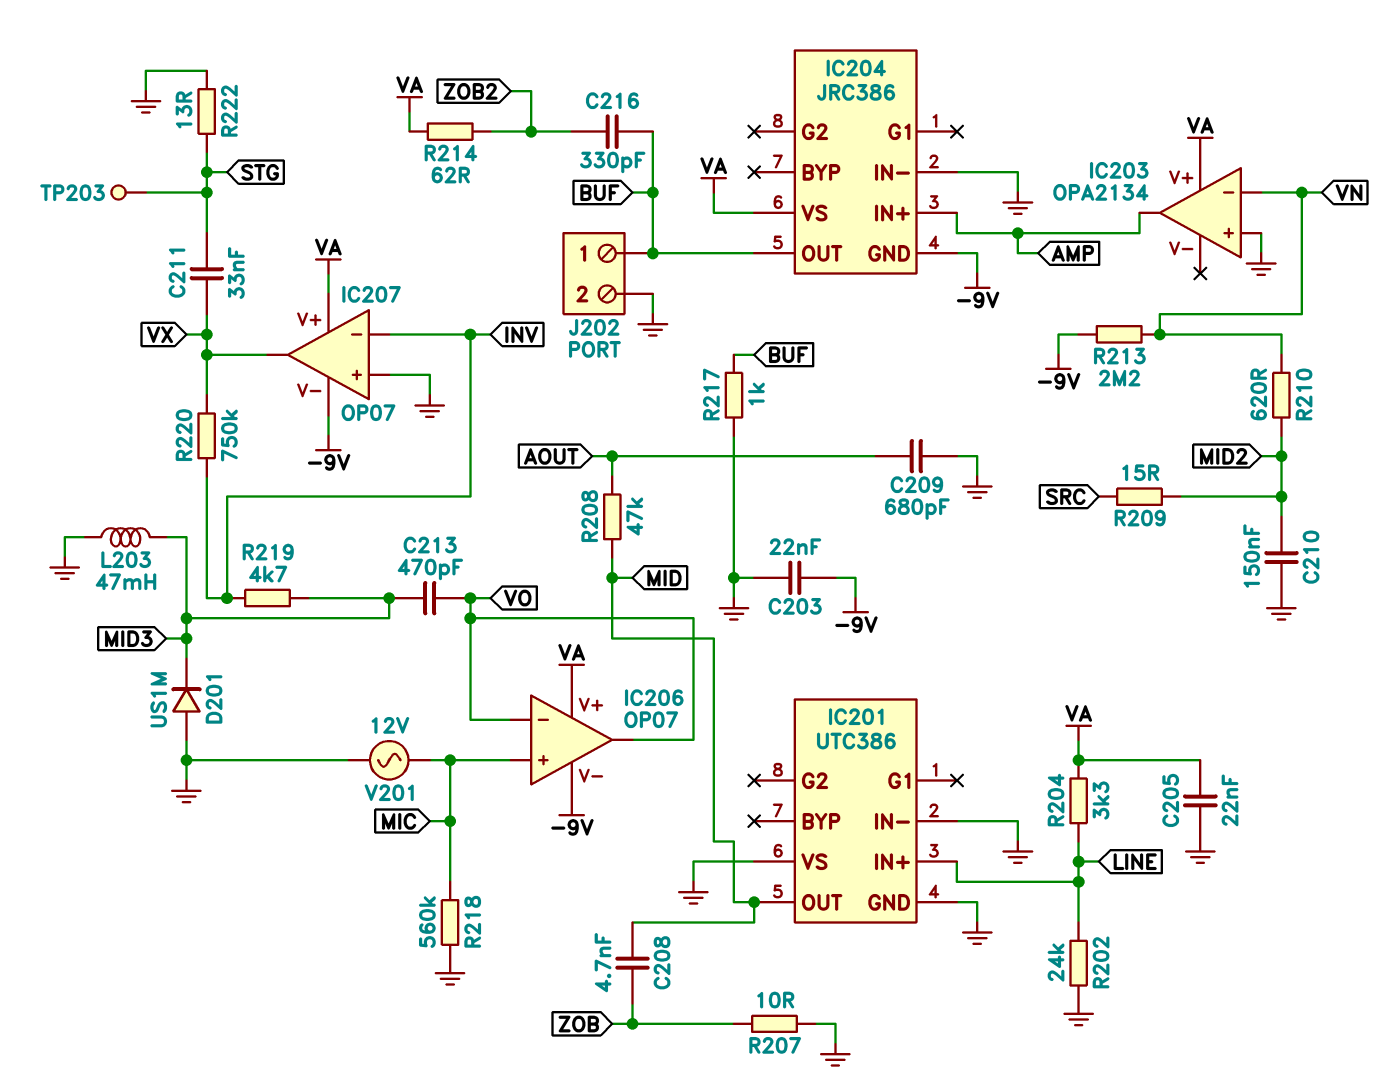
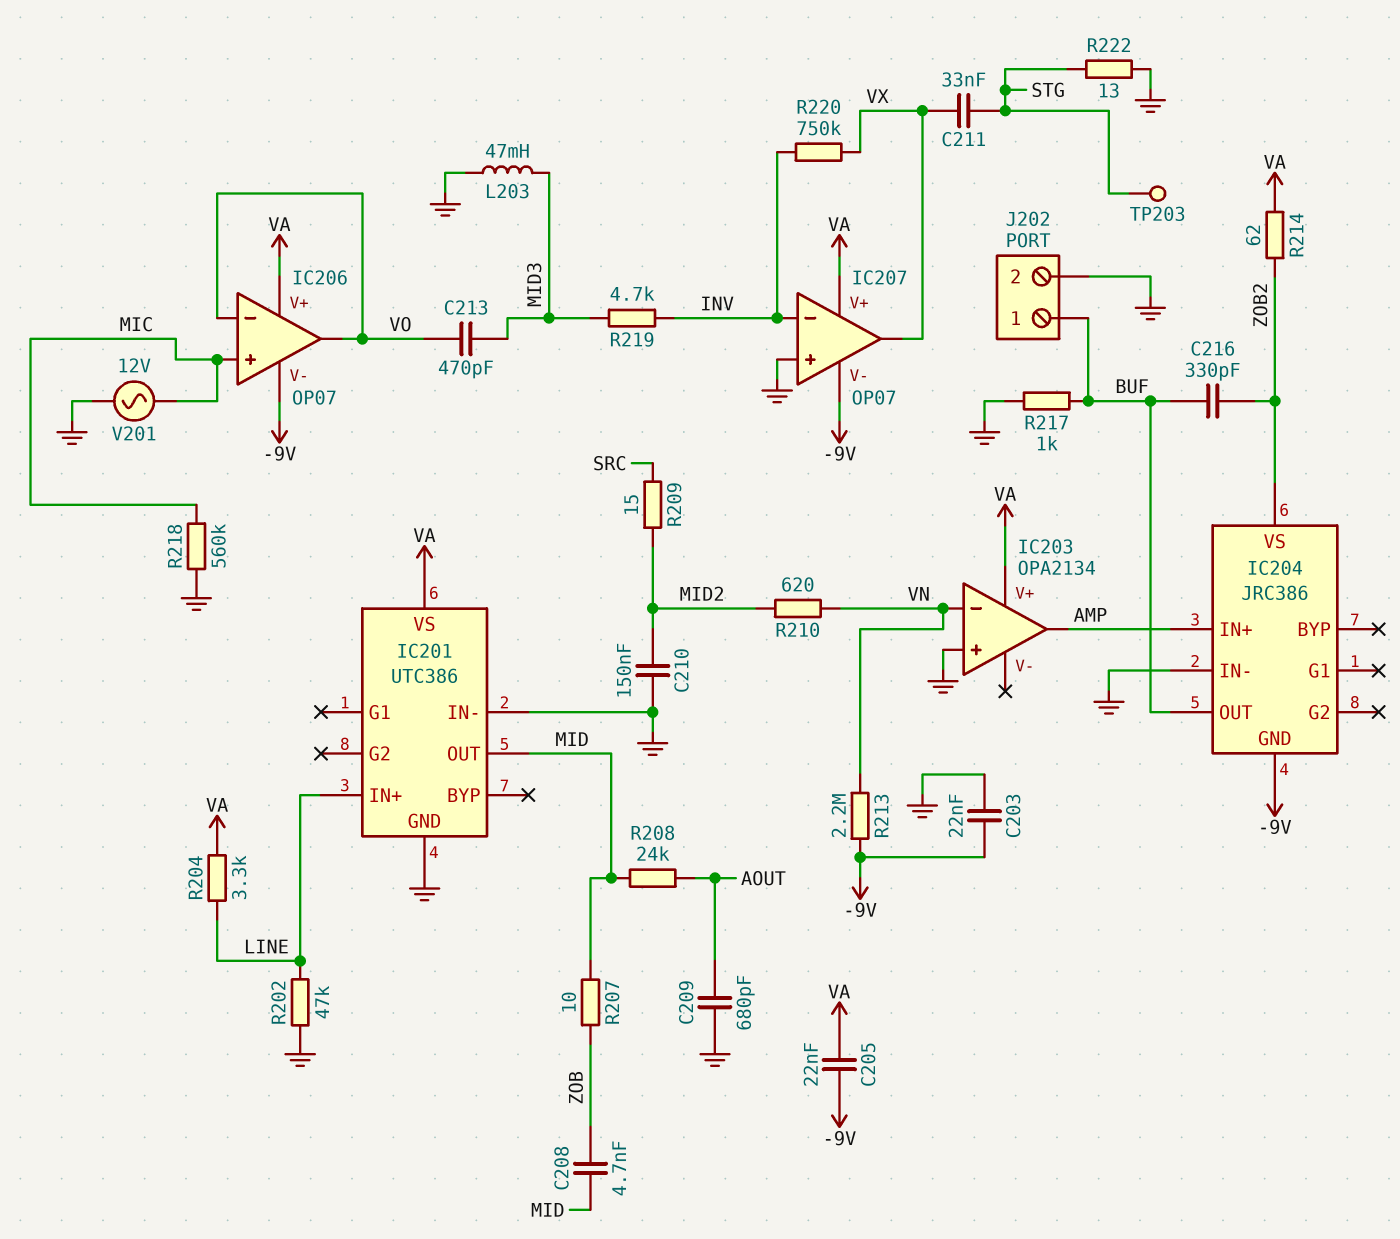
C205: 22nF (GND, VA) -> 22nF (-9V, VA)
D201: diode US1M (A GND, K MID3) -> none
IC201 pin VS: GND -> VA
IC204 pin VS: VA -> ZOB2
R202: 24k (GND, LINE) -> 47k (GND, LINE)
R207: 10 (GND, ZOB) -> 10 (MID, ZOB)
R208: 47k (AOUT, MID) -> 24k (AOUT, MID)

